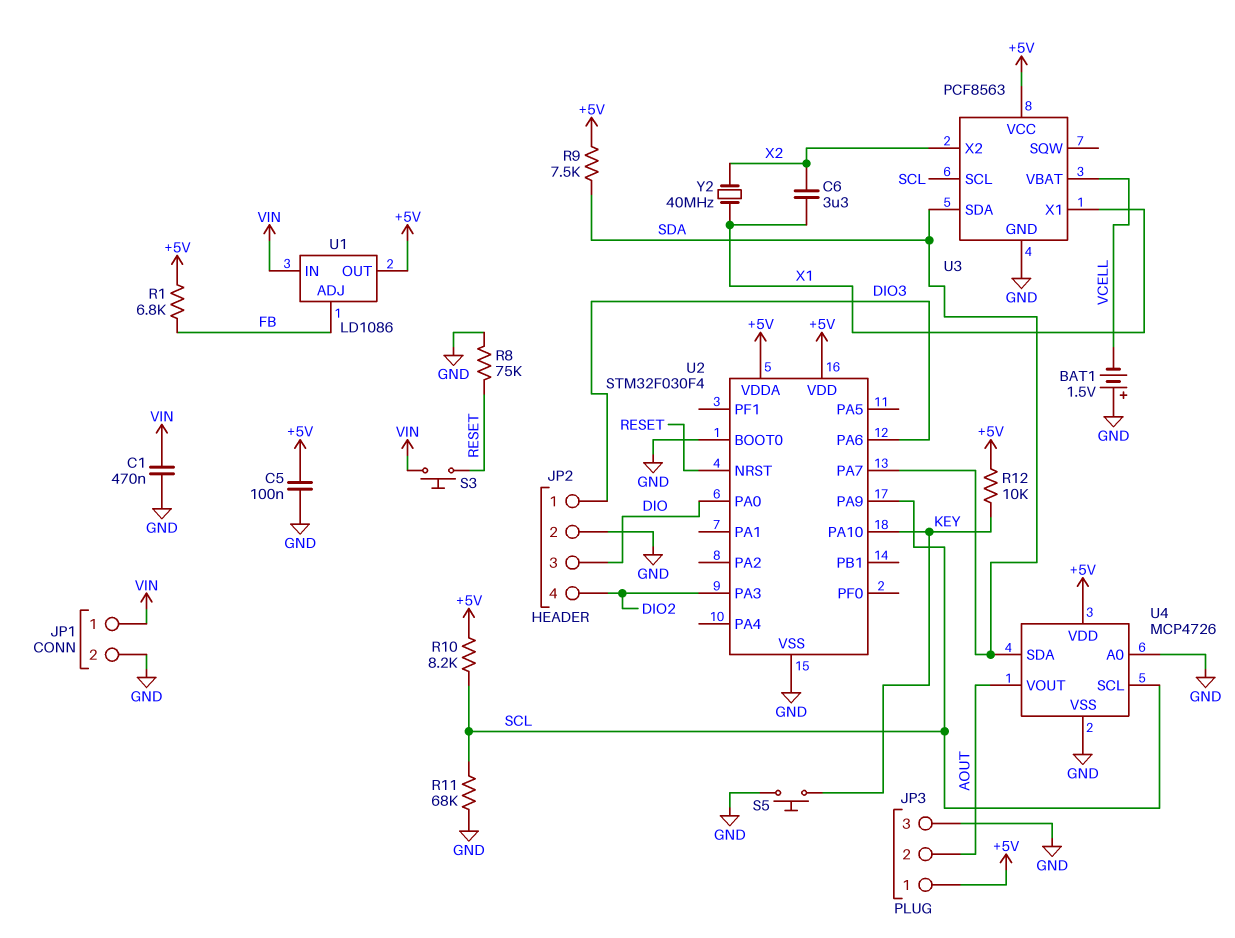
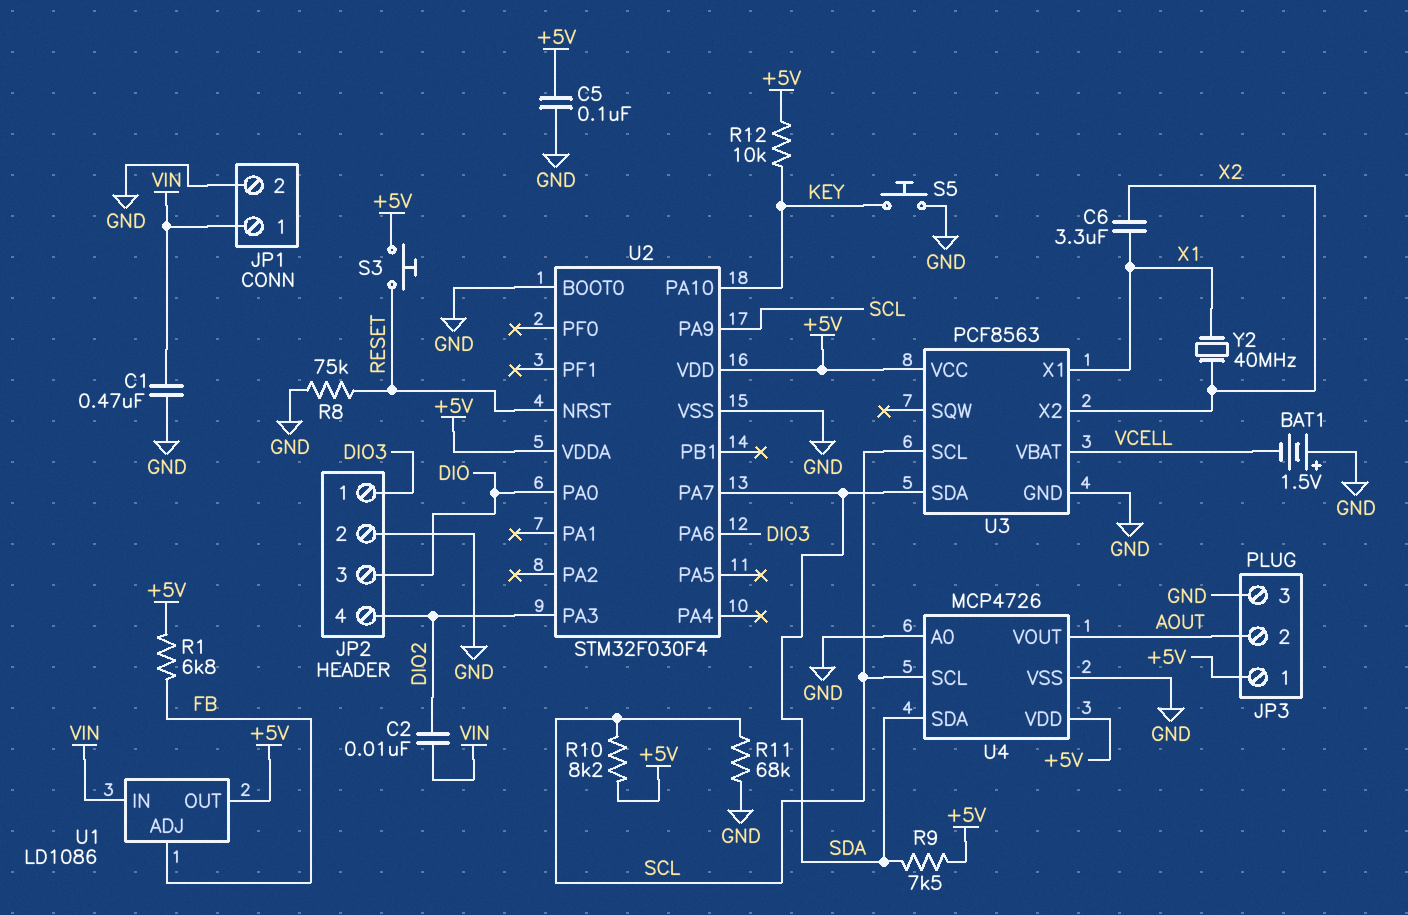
C2: none -> 10nF (DIO2, VIN)
S3: button (RESET, VIN) -> button (+5V, RESET)

